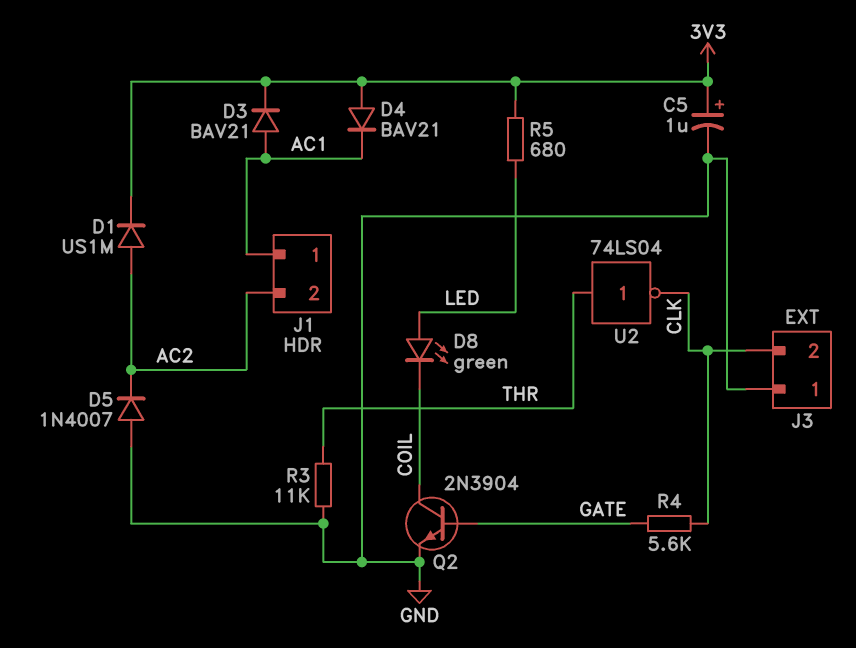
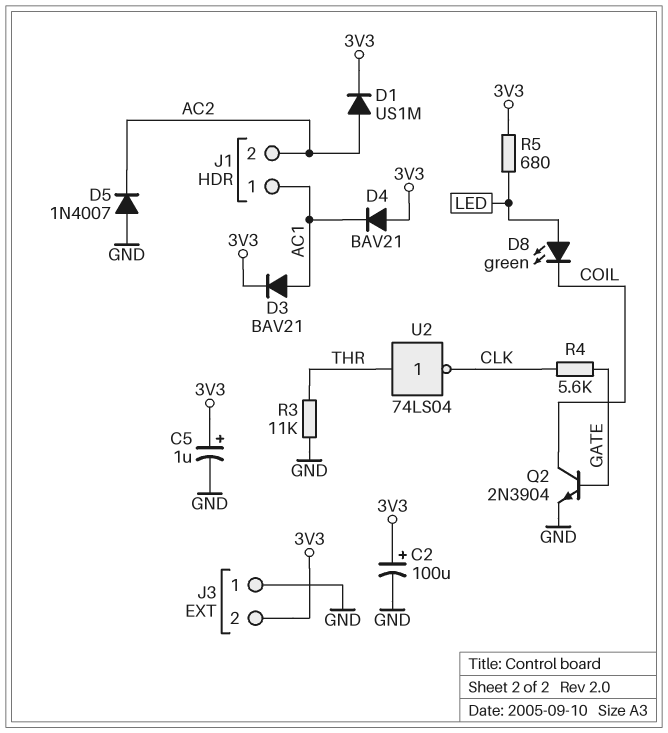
C2: none -> 100uF (plus 3V3, minus GND)
J3 pin 2: CLK -> 3V3

